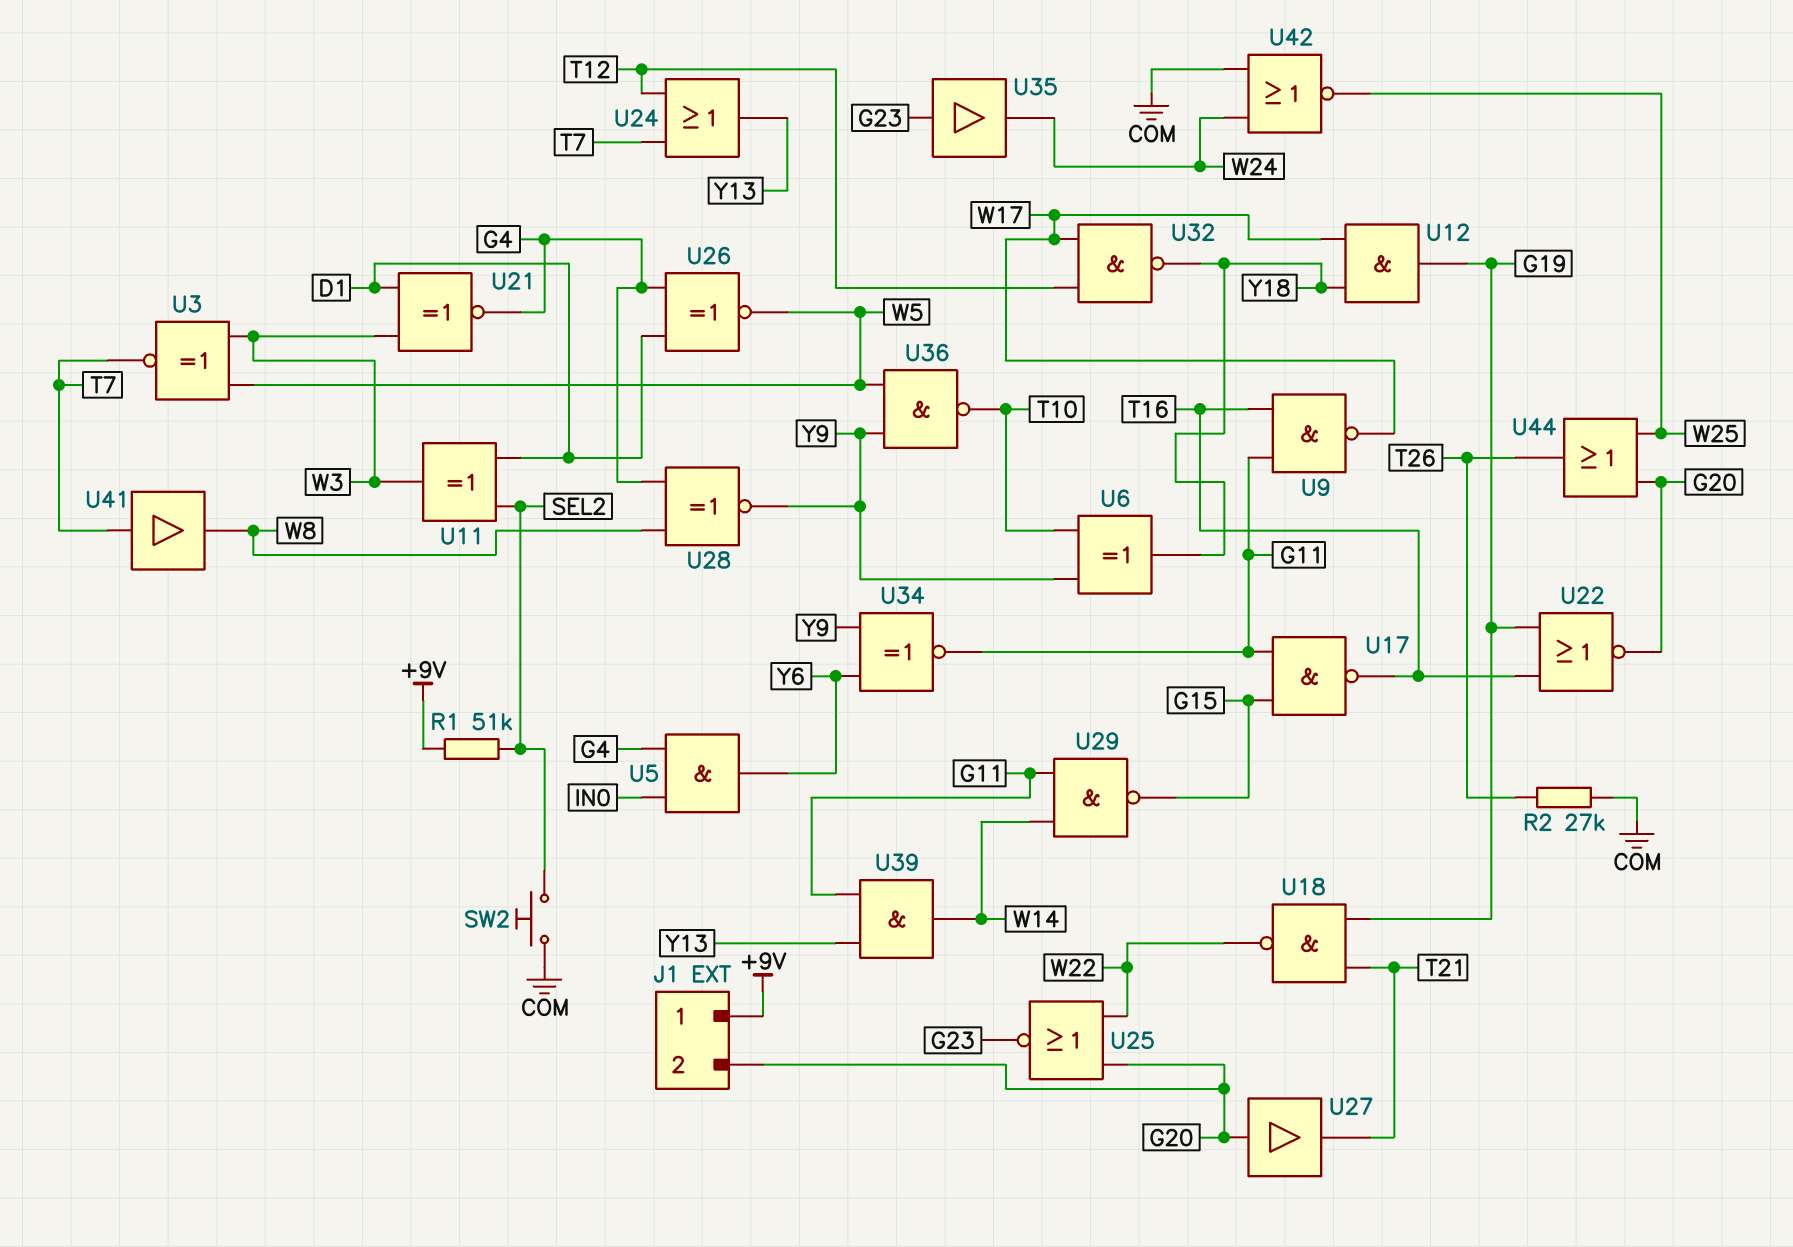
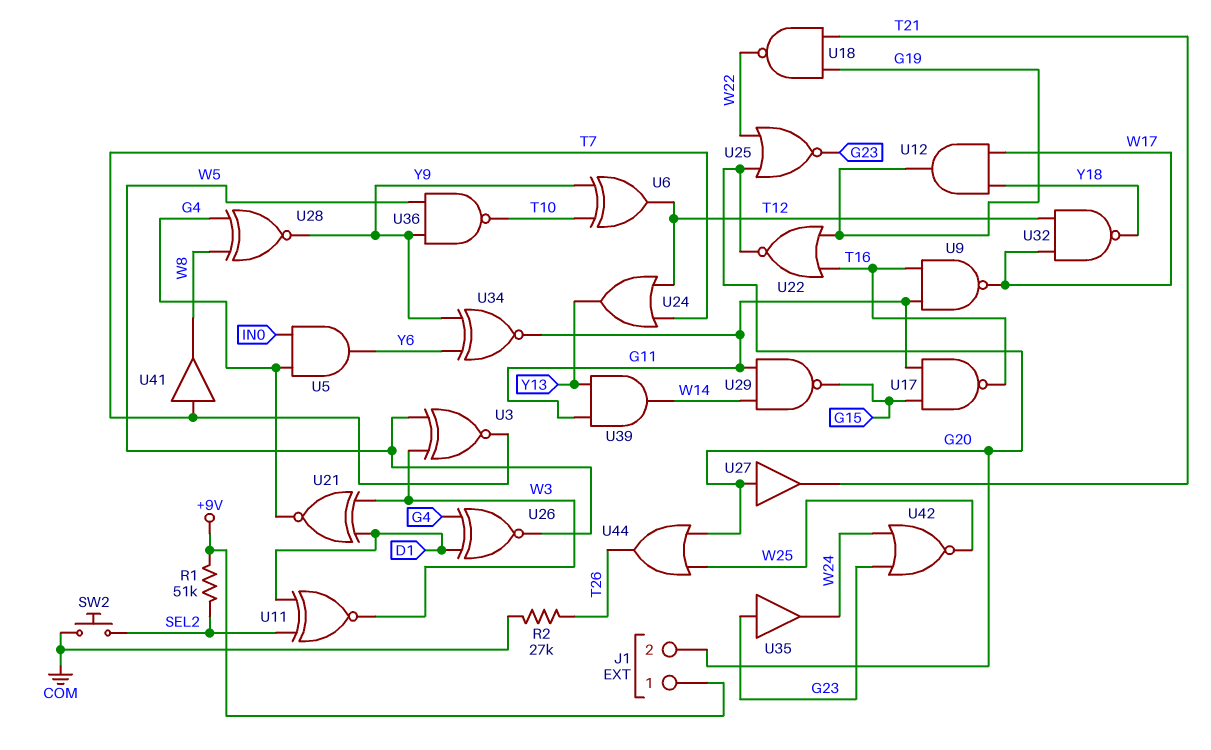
U6: XOR (in T10, in Y9, out Y18) -> XOR (in T10, in Y9, out T12)
U11: XOR (in D1, in SEL2, out W3) -> XNOR (in D1, in SEL2, out W3)
U42: NOR (in COM, in W24, out W25) -> NOR (in G23, in W24, out W25)

